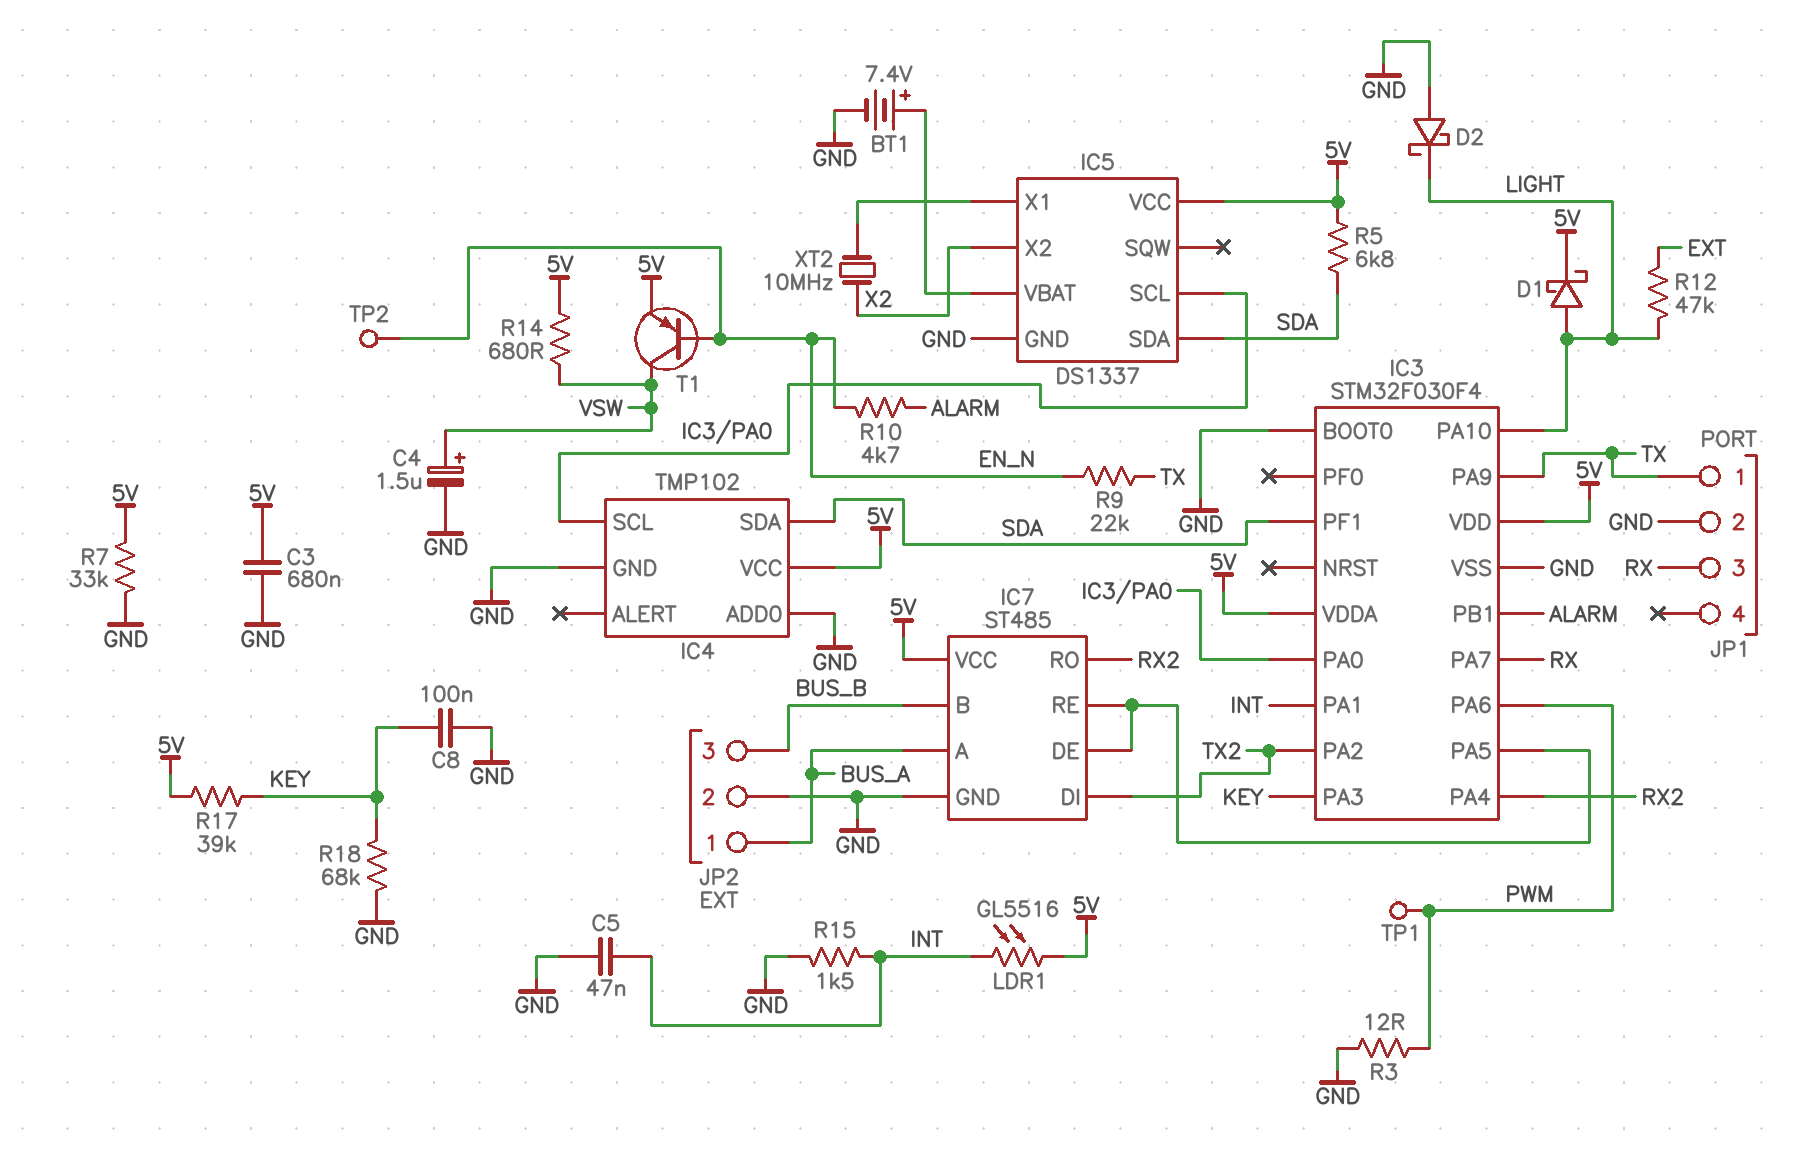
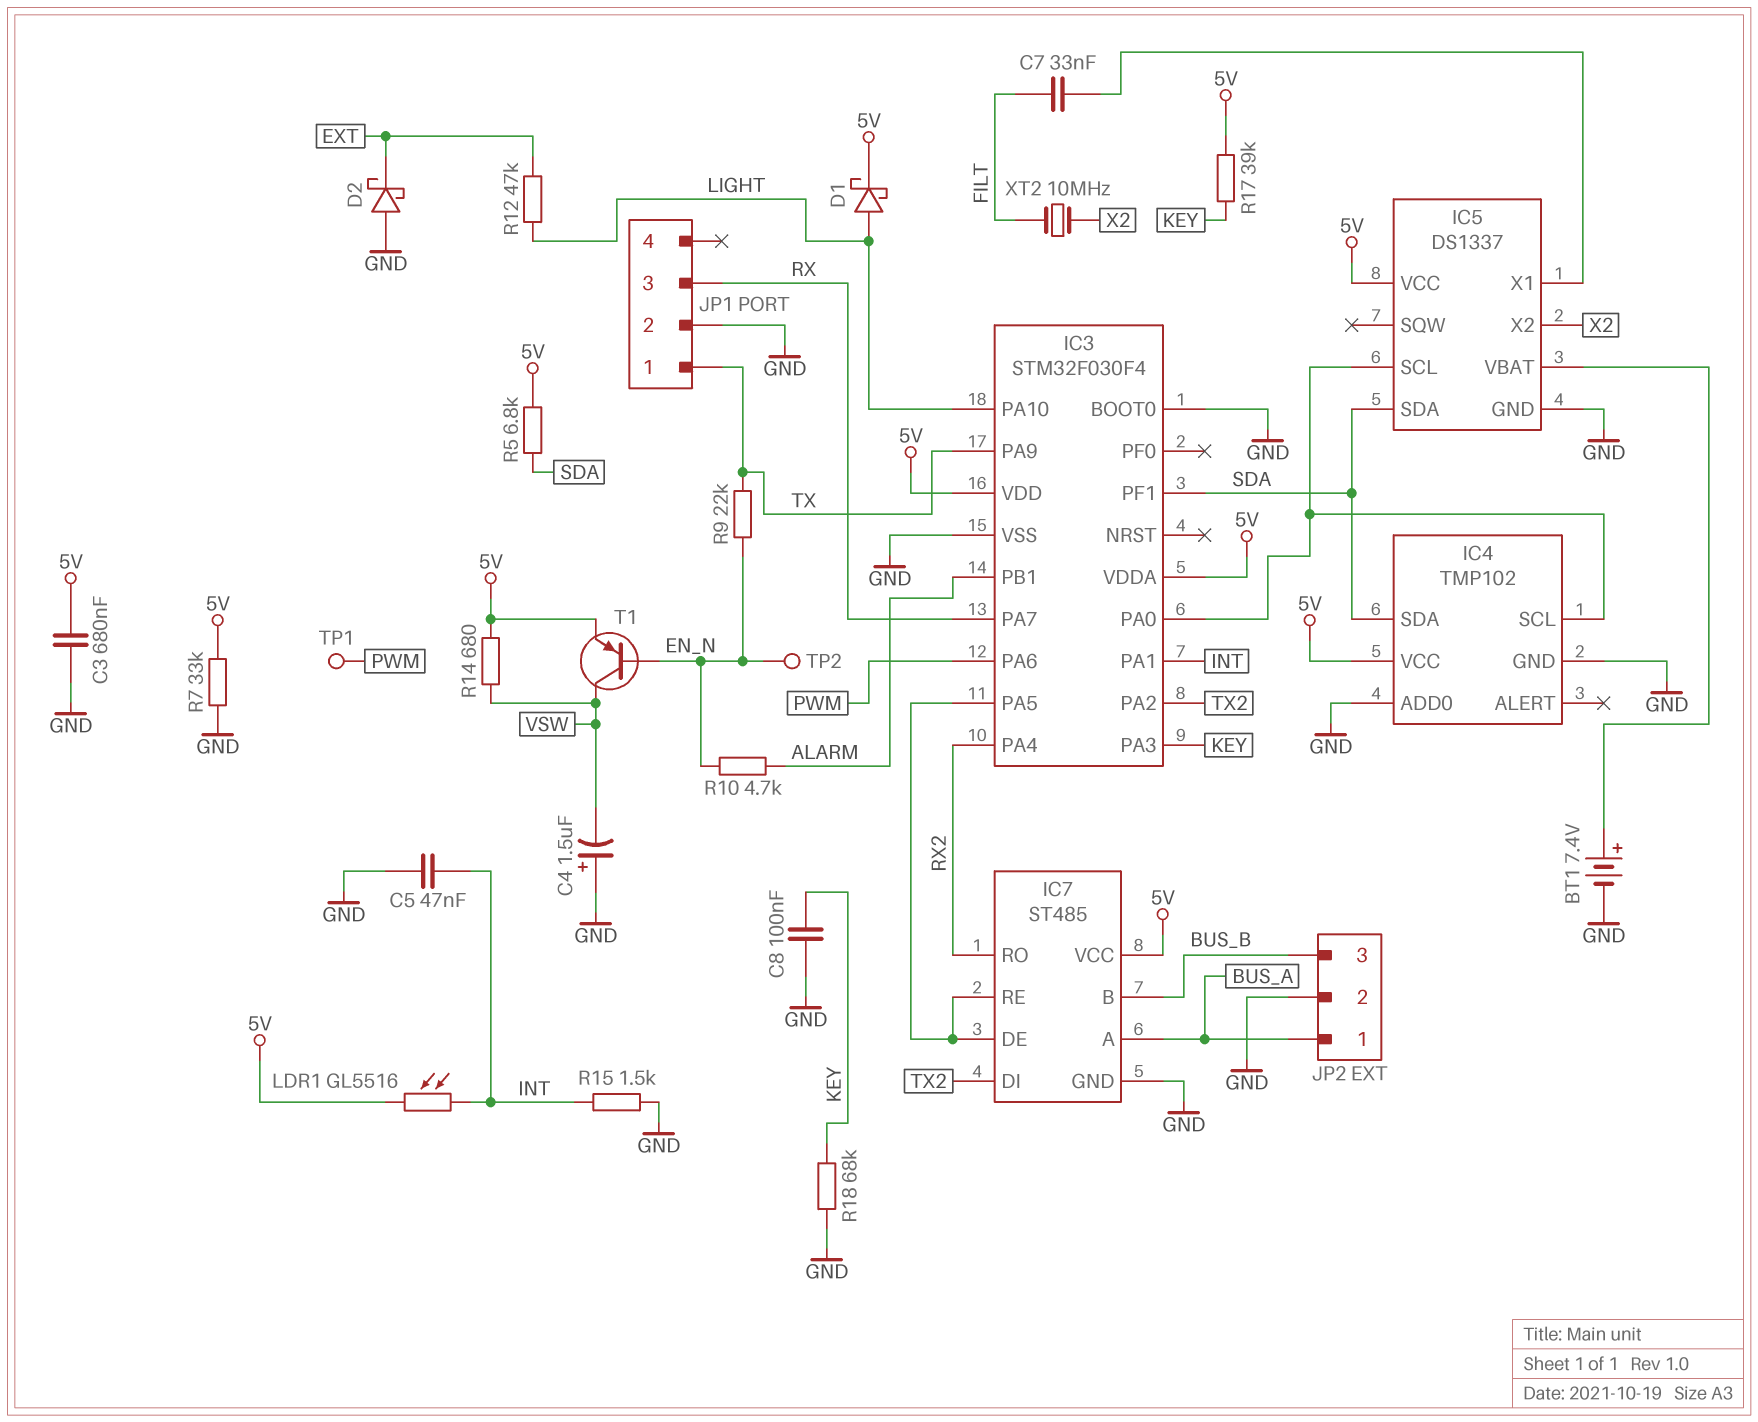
C4: 1.5uF (plus VSW, minus GND) -> 1.5uF (plus GND, minus VSW)
C7: none -> 33nF (FILT, IC5/X1)
D2: schottky (A GND, K LIGHT) -> schottky (A GND, K EXT)
R3: 12 (GND, PWM) -> none
XT2: 10MHz (IC5/X1, X2) -> 10MHz (FILT, X2)

